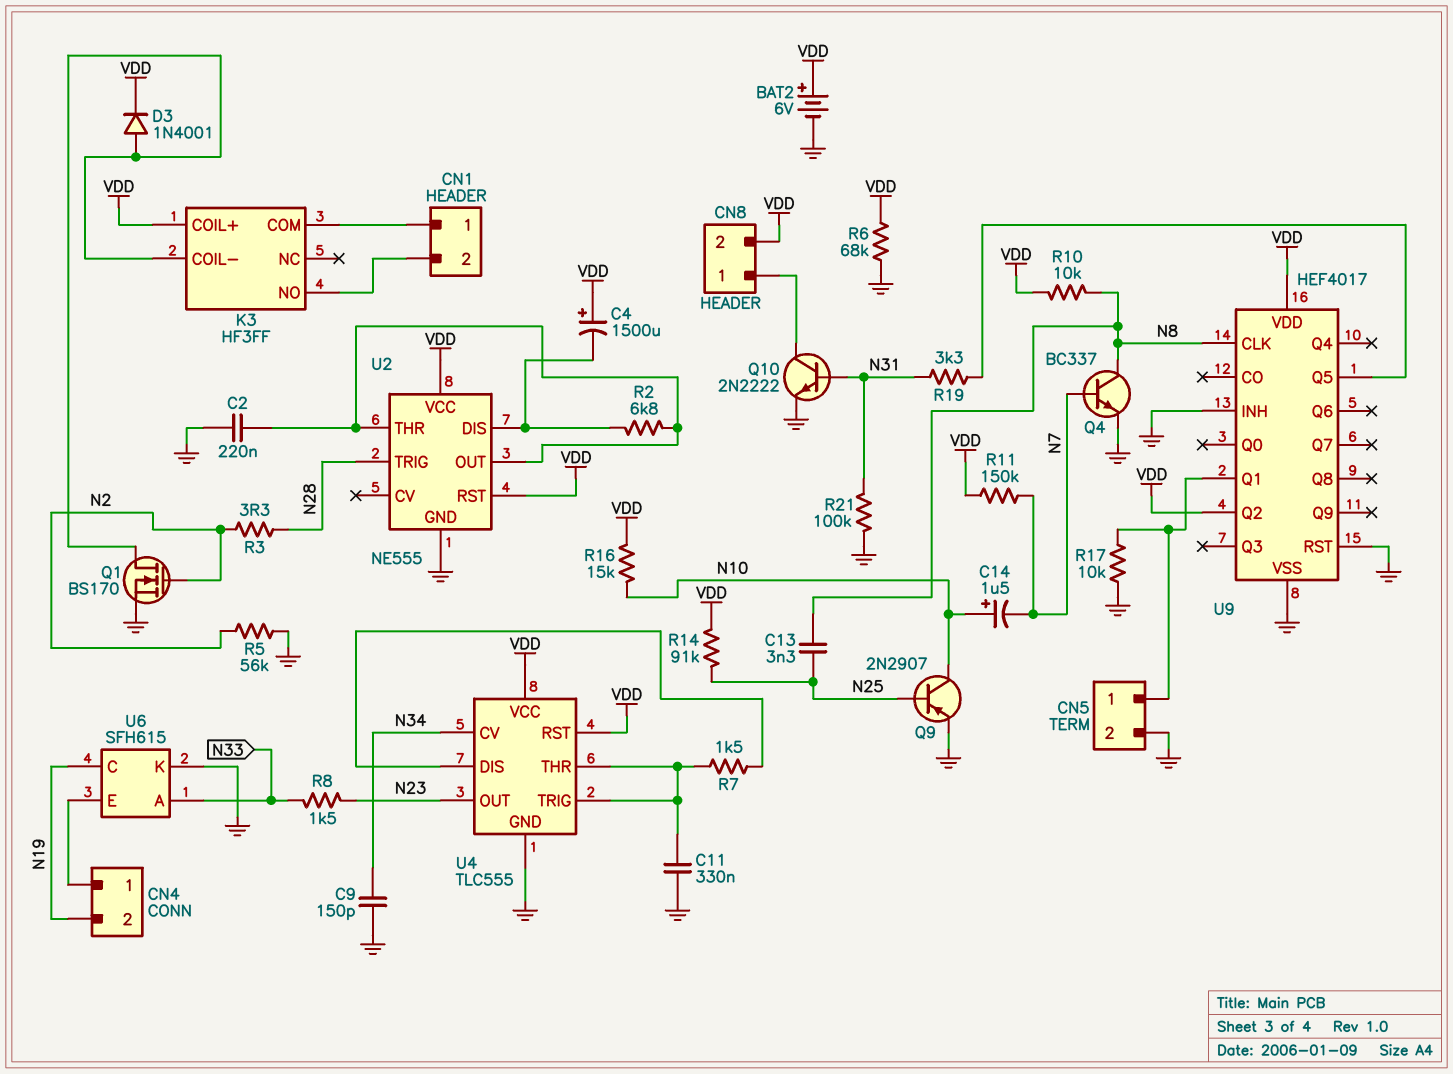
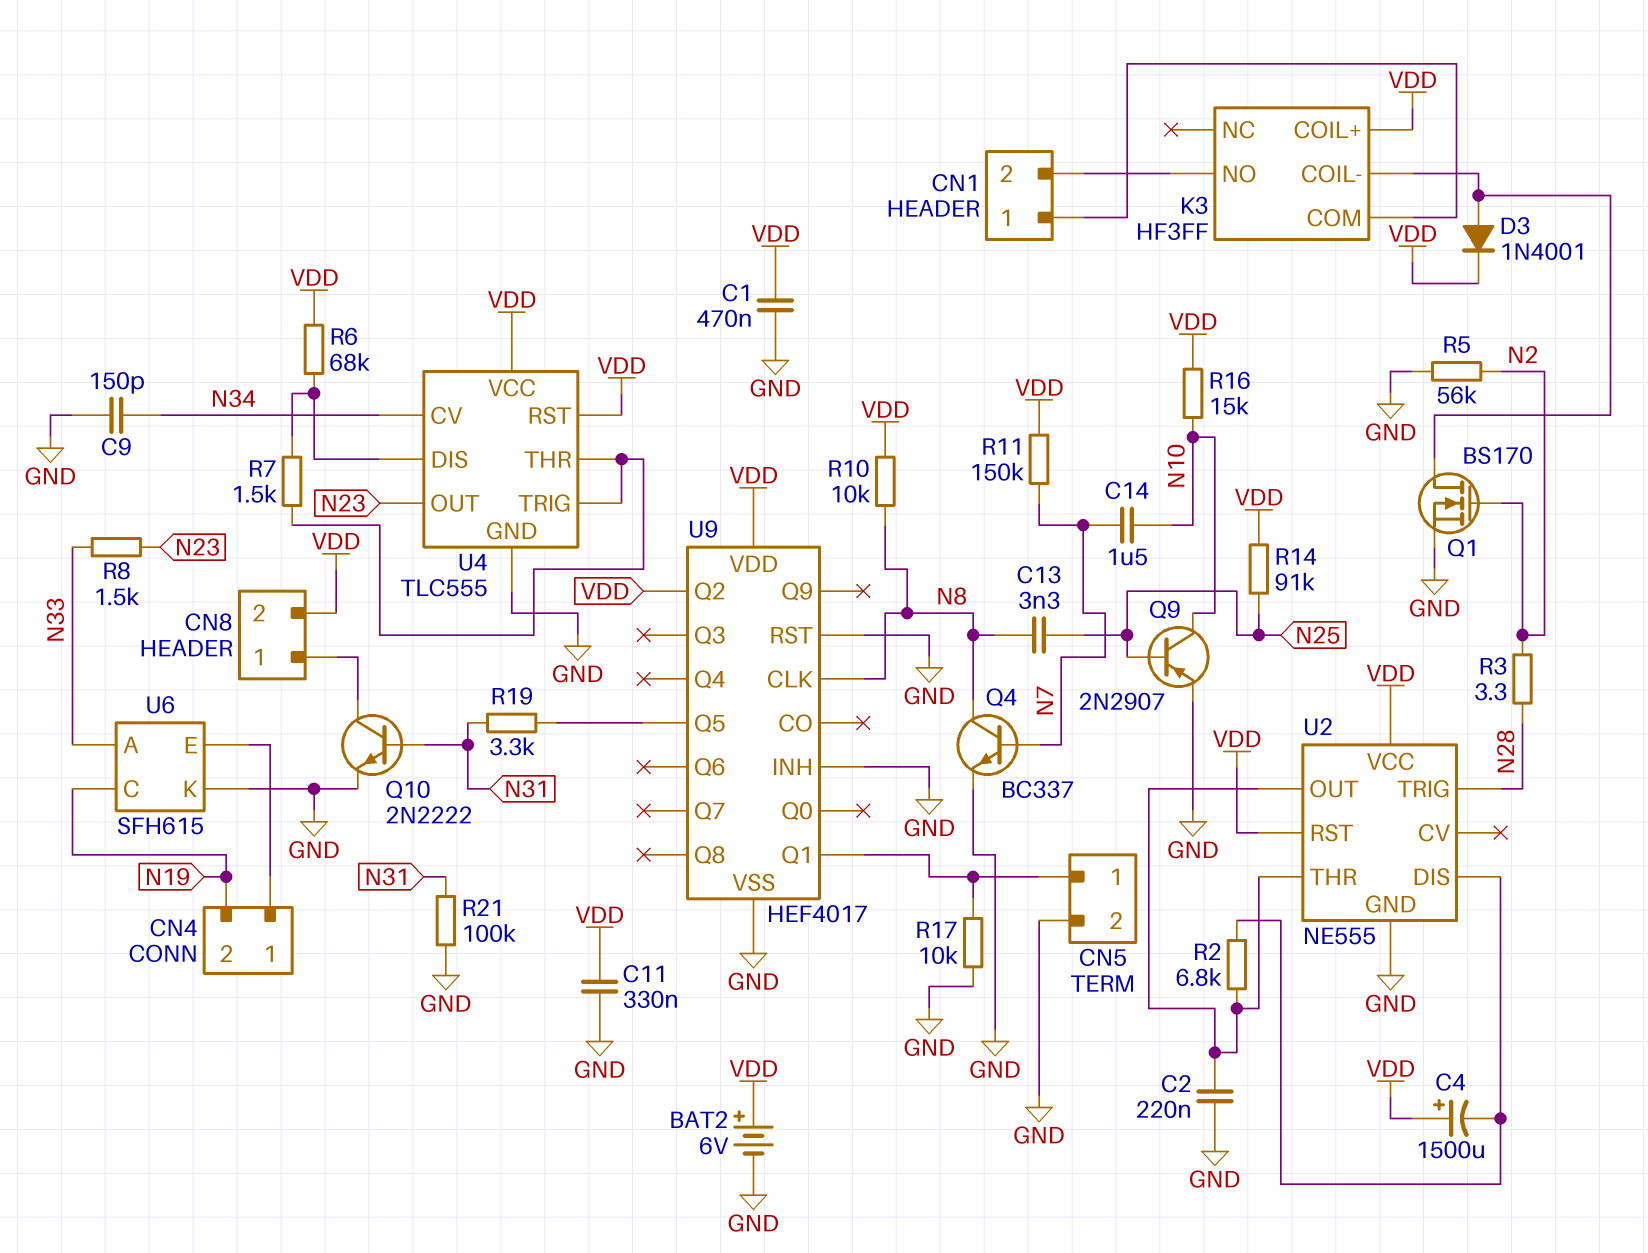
C1: none -> 470nF (GND, VDD)
C11: 330nF (GND, U4/THR) -> 330nF (GND, VDD)
C14: 1.5uF (plus N10, minus N7) -> 1.5uF (N7, N10)
R6: 68k (GND, VDD) -> 68k (U4/DIS, VDD)

